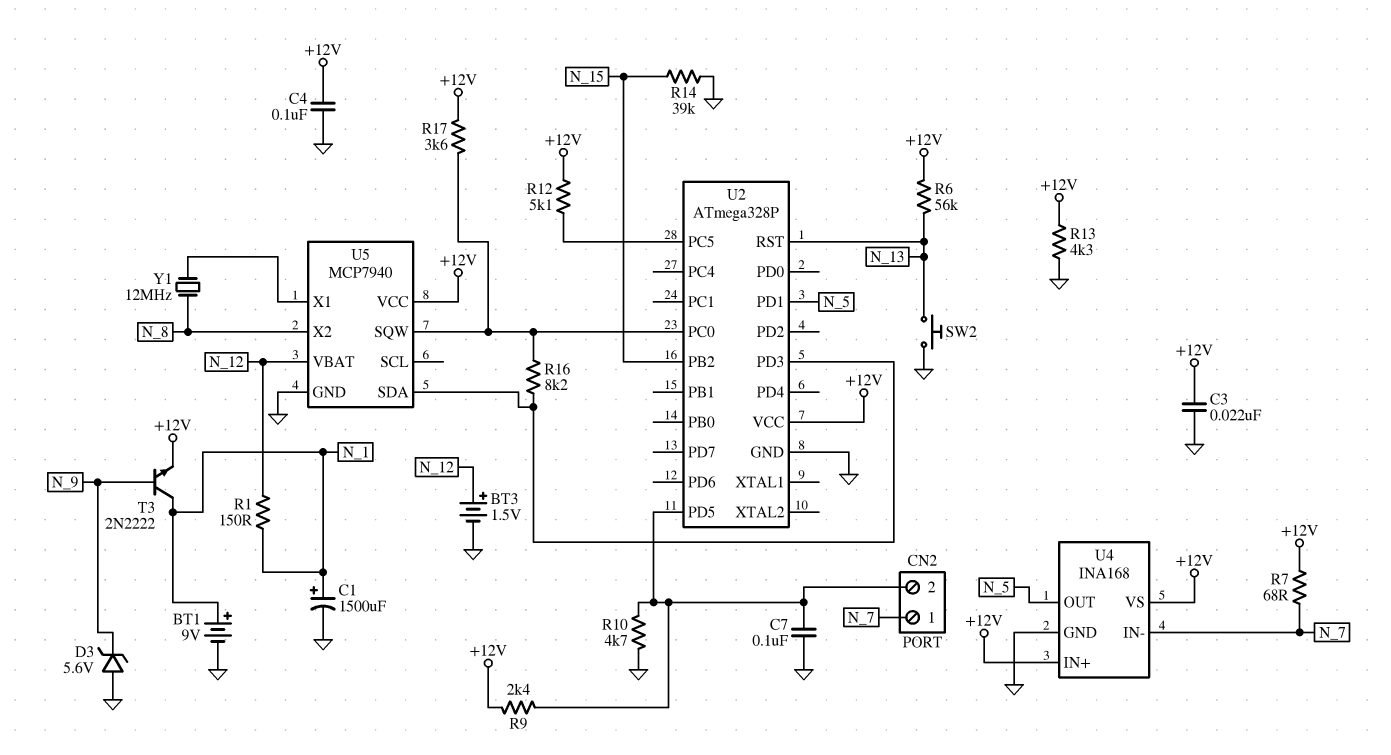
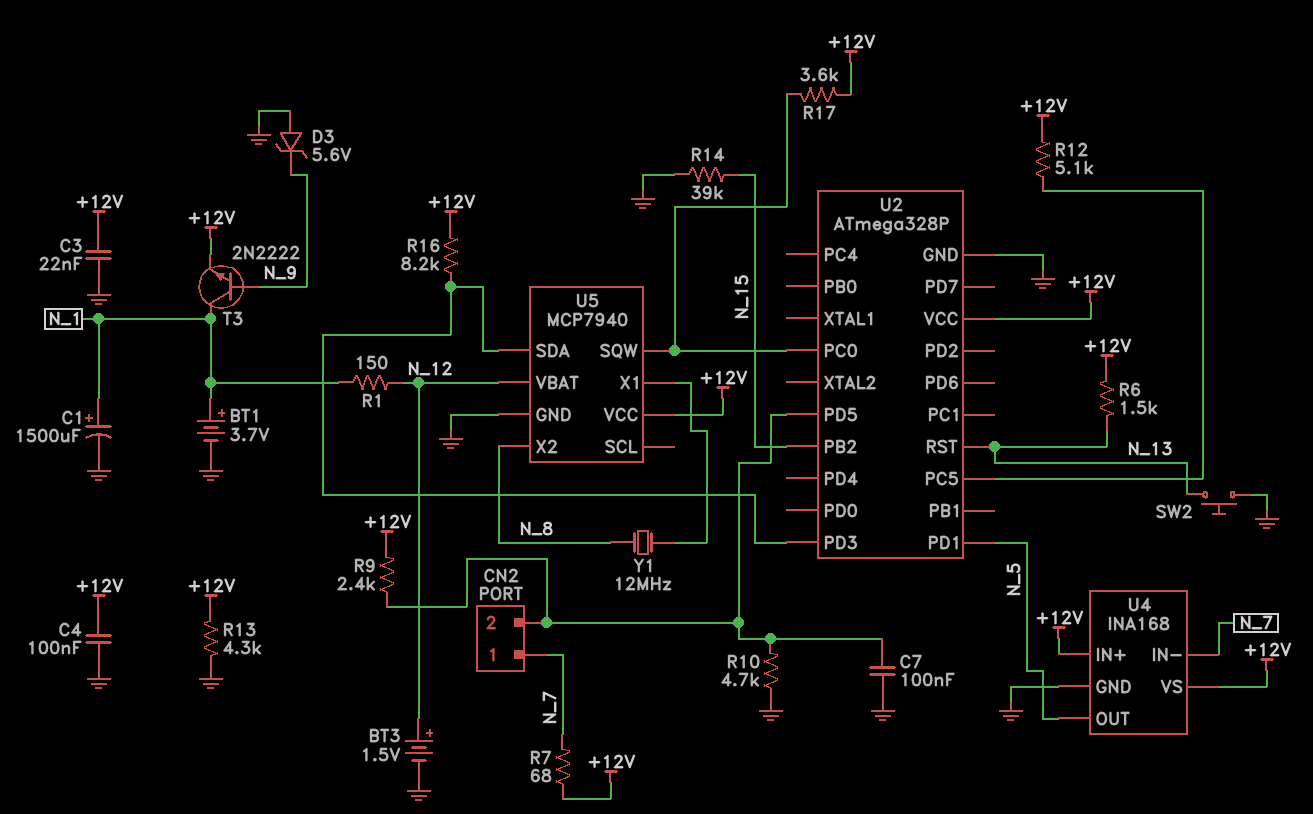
BT1: 9V (plus N_1, minus GND) -> 3.7V (plus N_1, minus GND)
R6: 56k (+12V, N_13) -> 1.5k (+12V, N_13)
R16: 8.2k (U2/PC0, U2/PD3) -> 8.2k (+12V, U2/PD3)

